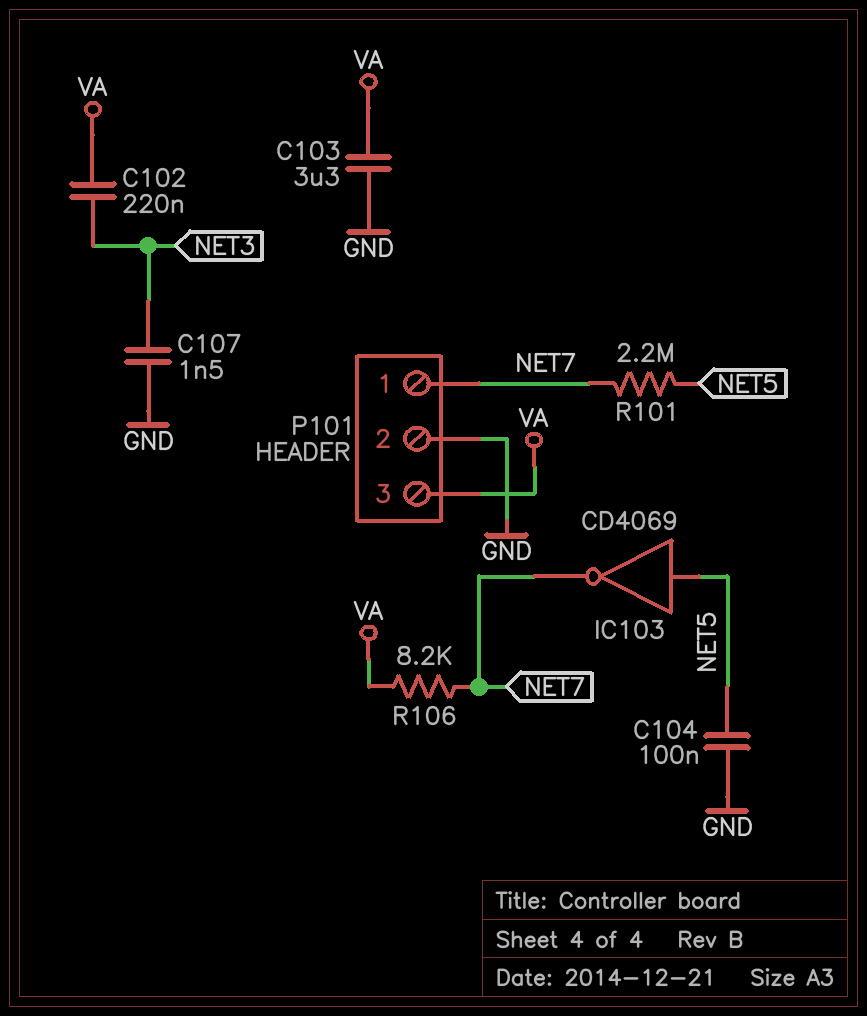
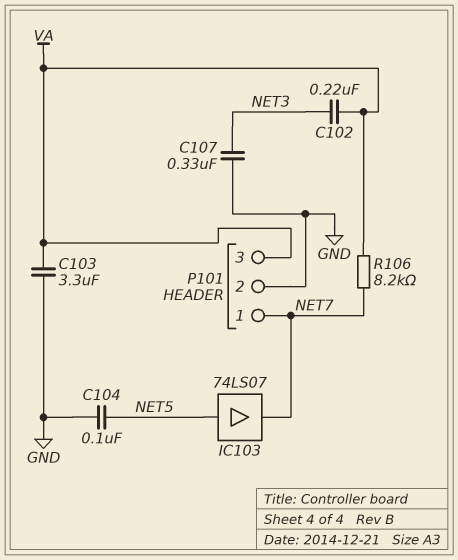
C107: 1.5nF (GND, NET3) -> 330nF (GND, NET3)
IC103: NOT CD4069 (in NET5, out NET7) -> buffer 74LS07 (in NET5, out NET7)
R101: 2.2M (NET5, NET7) -> none

